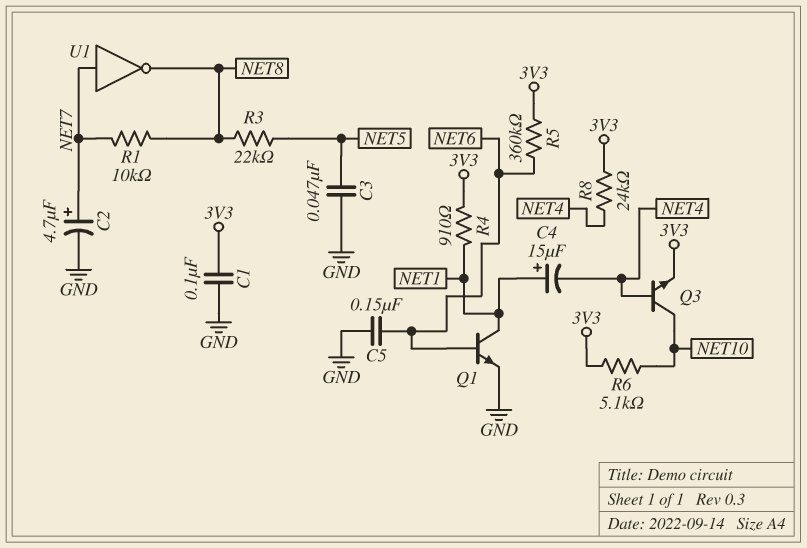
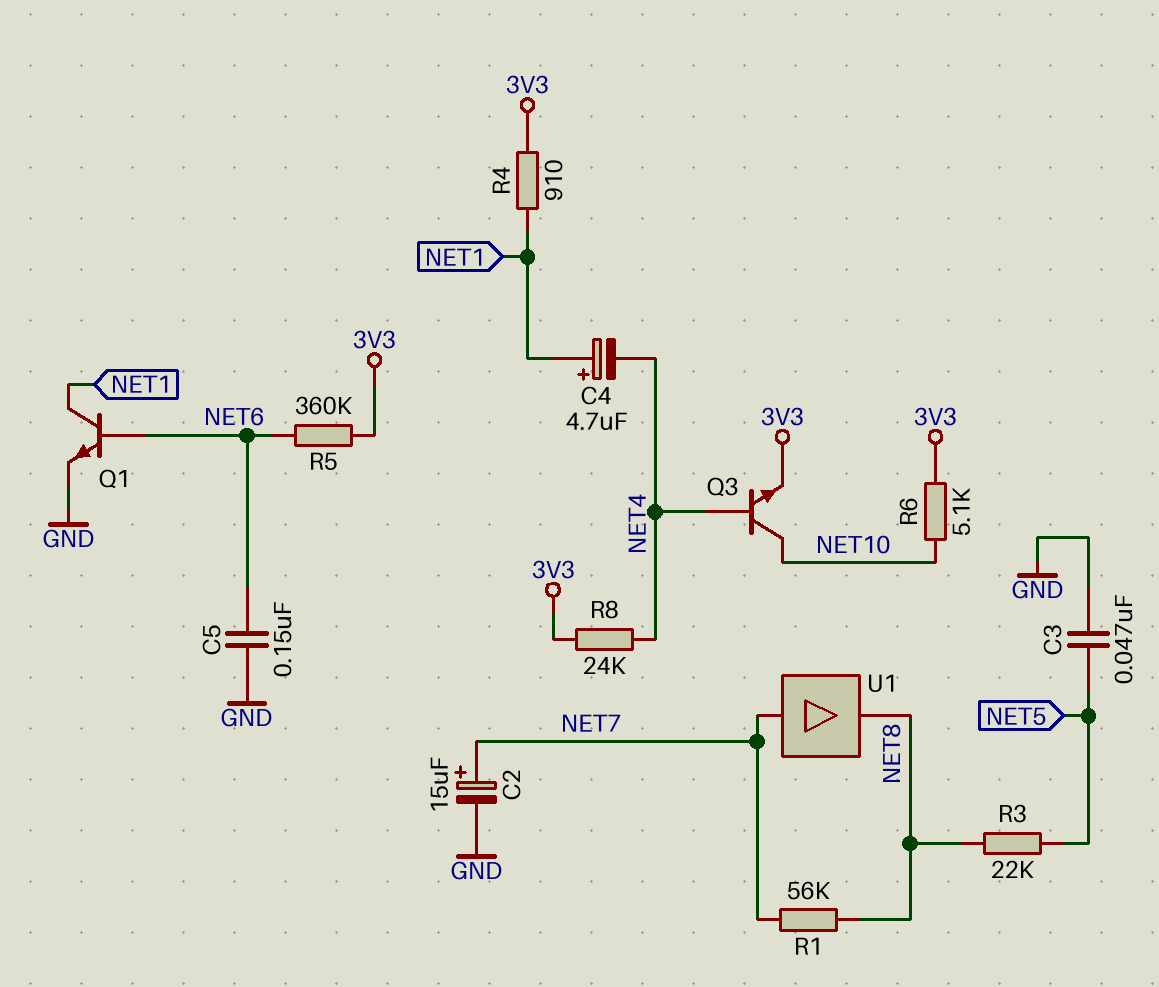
C1: 100nF (3V3, GND) -> none
C2: 4.7uF (plus NET7, minus GND) -> 15uF (plus NET7, minus GND)
C4: 15uF (plus NET1, minus NET4) -> 4.7uF (plus NET1, minus NET4)
R1: 10k (NET7, NET8) -> 56k (NET7, NET8)
U1: NOT (in NET7, out NET8) -> buffer (in NET7, out NET8)

